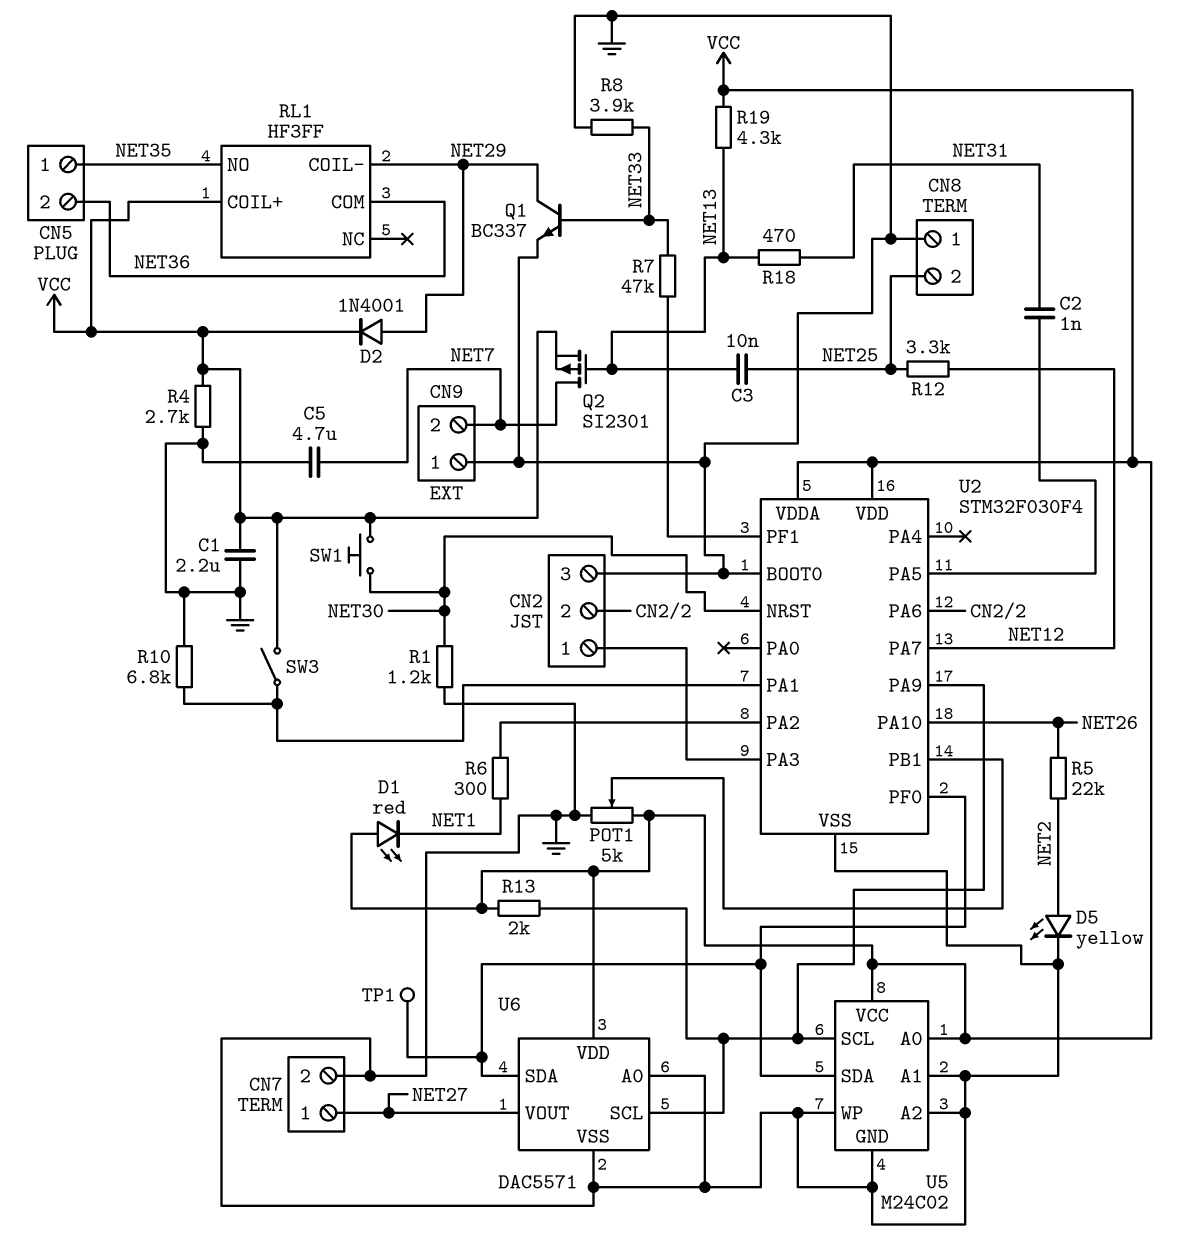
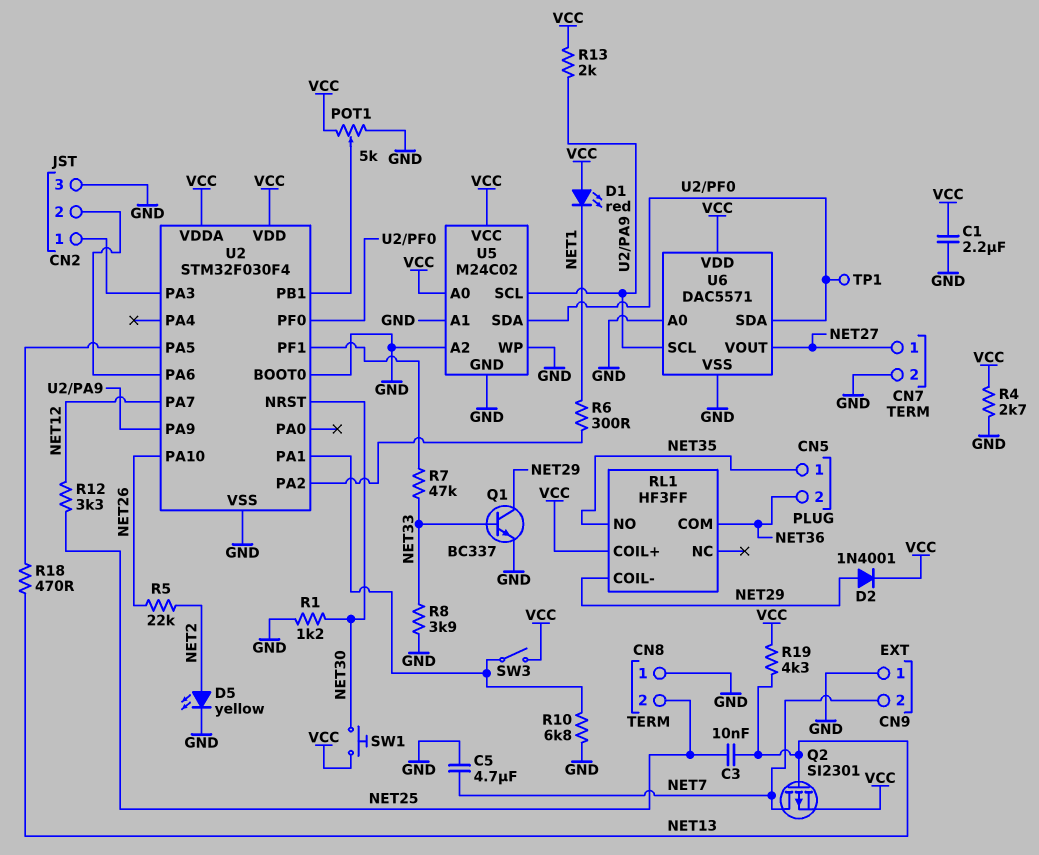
C2: 1nF (NET31, U2/PA5) -> none
R18: 470 (NET13, NET31) -> 470 (NET13, U2/PA5)

